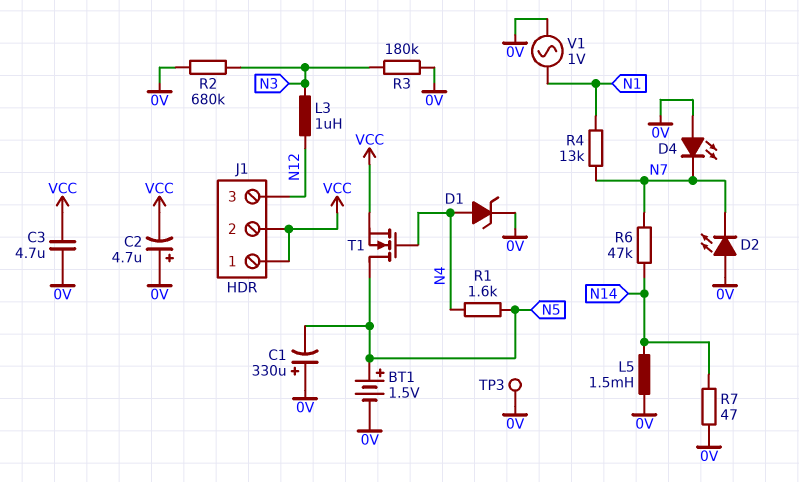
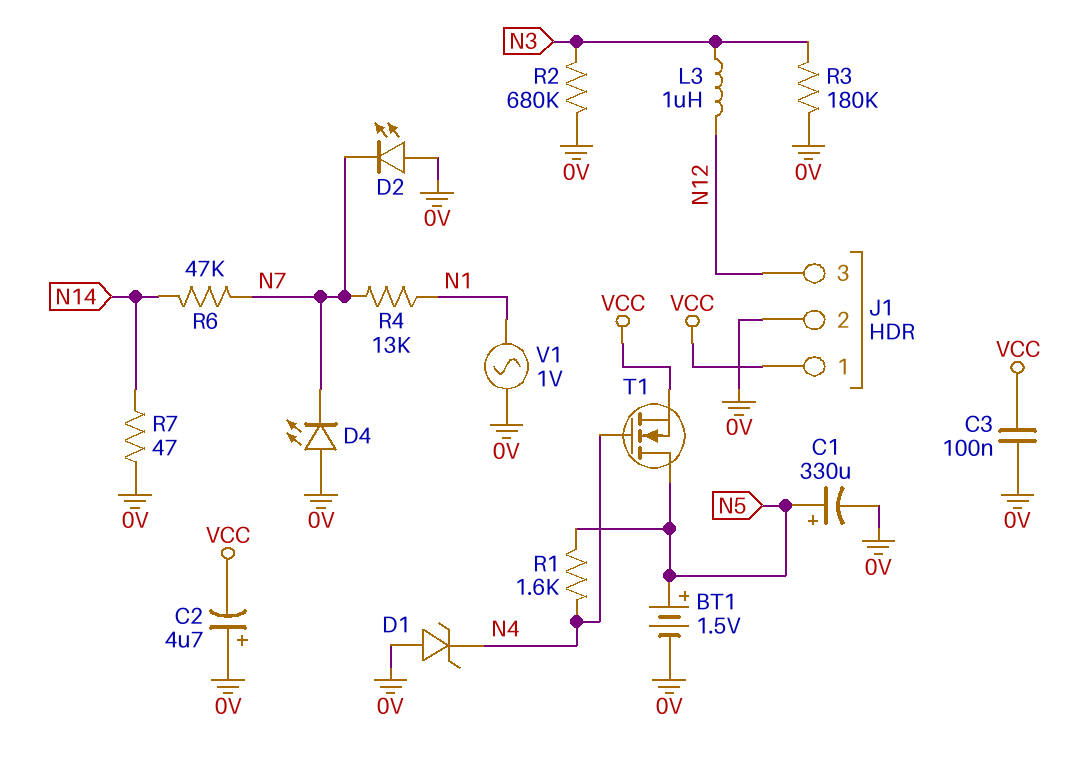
C1: 330uF (plus 0V, minus N5) -> 330uF (plus N5, minus 0V)
C3: 4.7uF (0V, VCC) -> 100nF (0V, VCC)
D1: zener (A N4, K 0V) -> zener (A 0V, K N4)
J1 pin 2: VCC -> 0V
L5: 1.5mH (0V, N14) -> none
TP3: test point (0V) -> none

